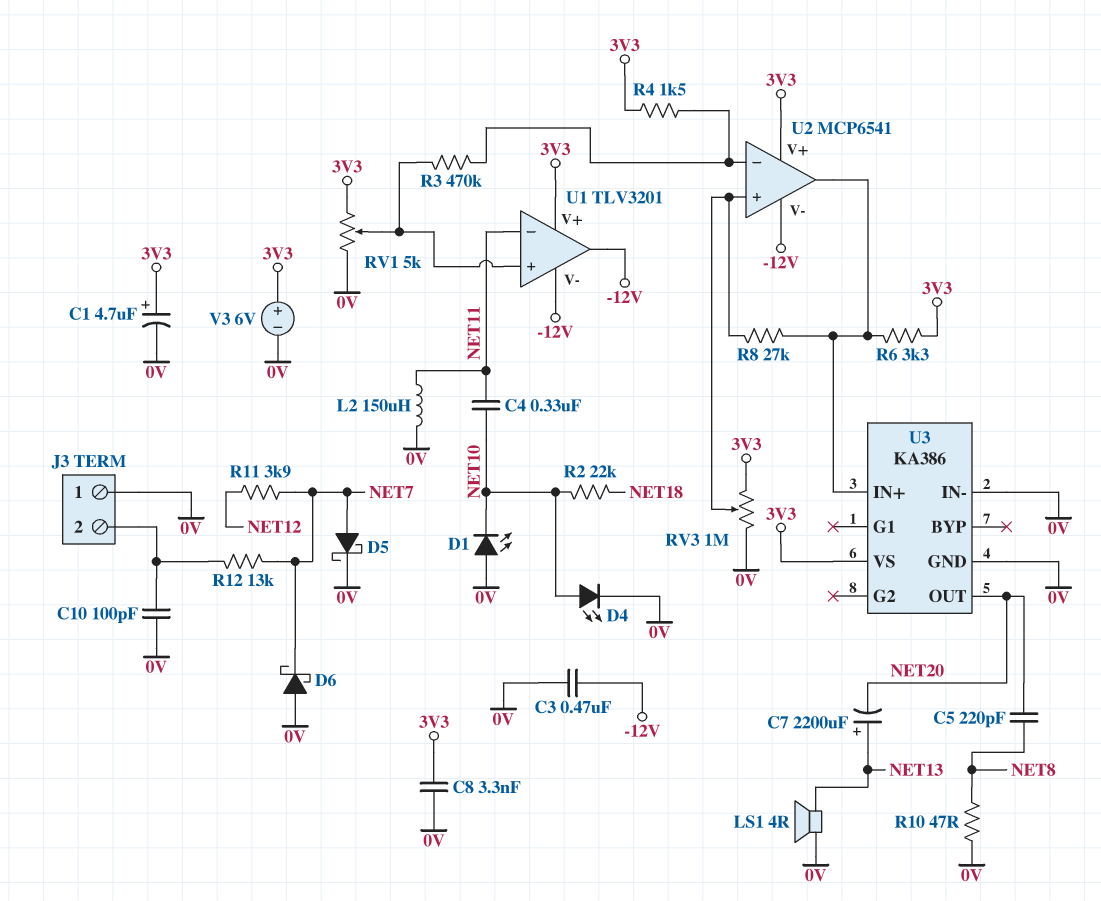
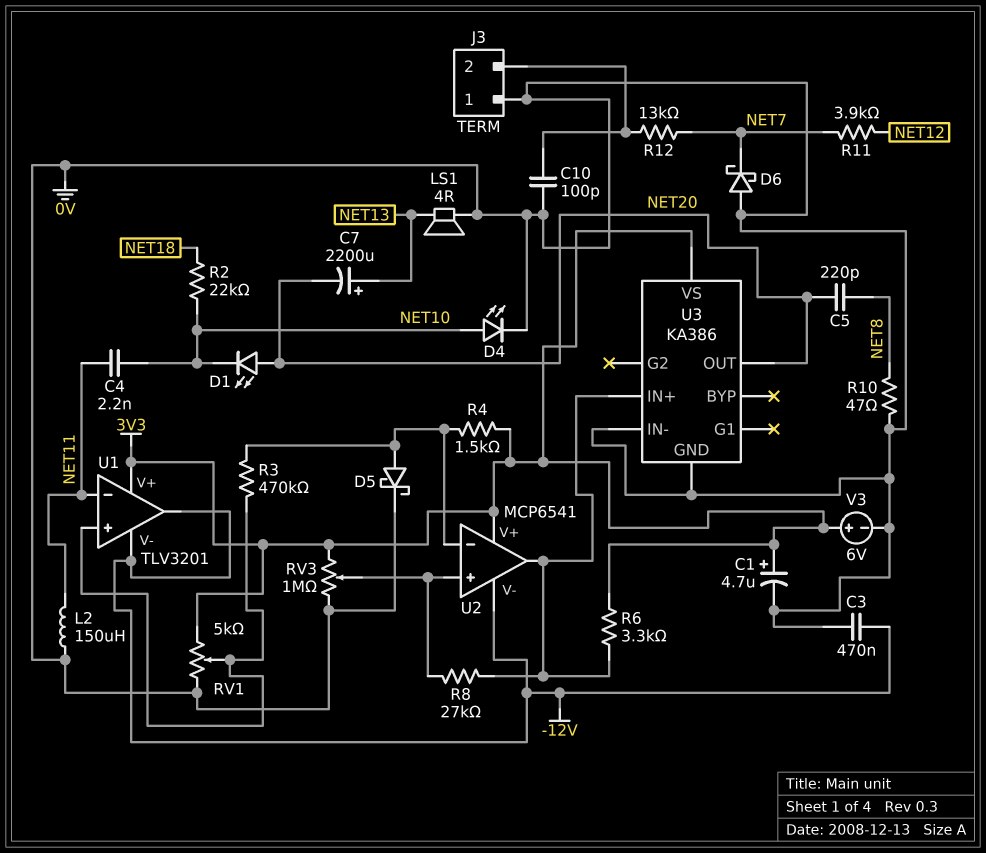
C4: 330nF (NET10, NET11) -> 2.2nF (NET10, NET11)
C8: 3.3nF (0V, 3V3) -> none
D1: LED (A 0V, K NET10) -> LED (A NET20, K NET10)
D5: schottky (A NET7, K 0V) -> schottky (A U2/in-, K 0V)

